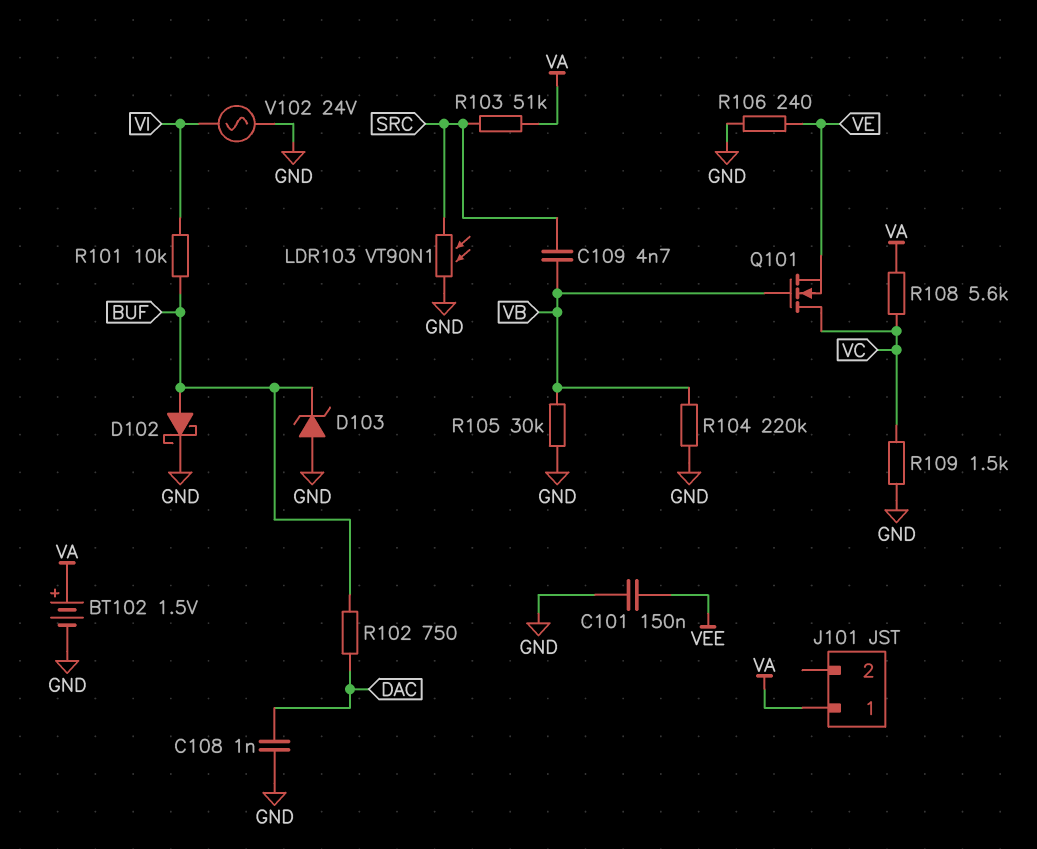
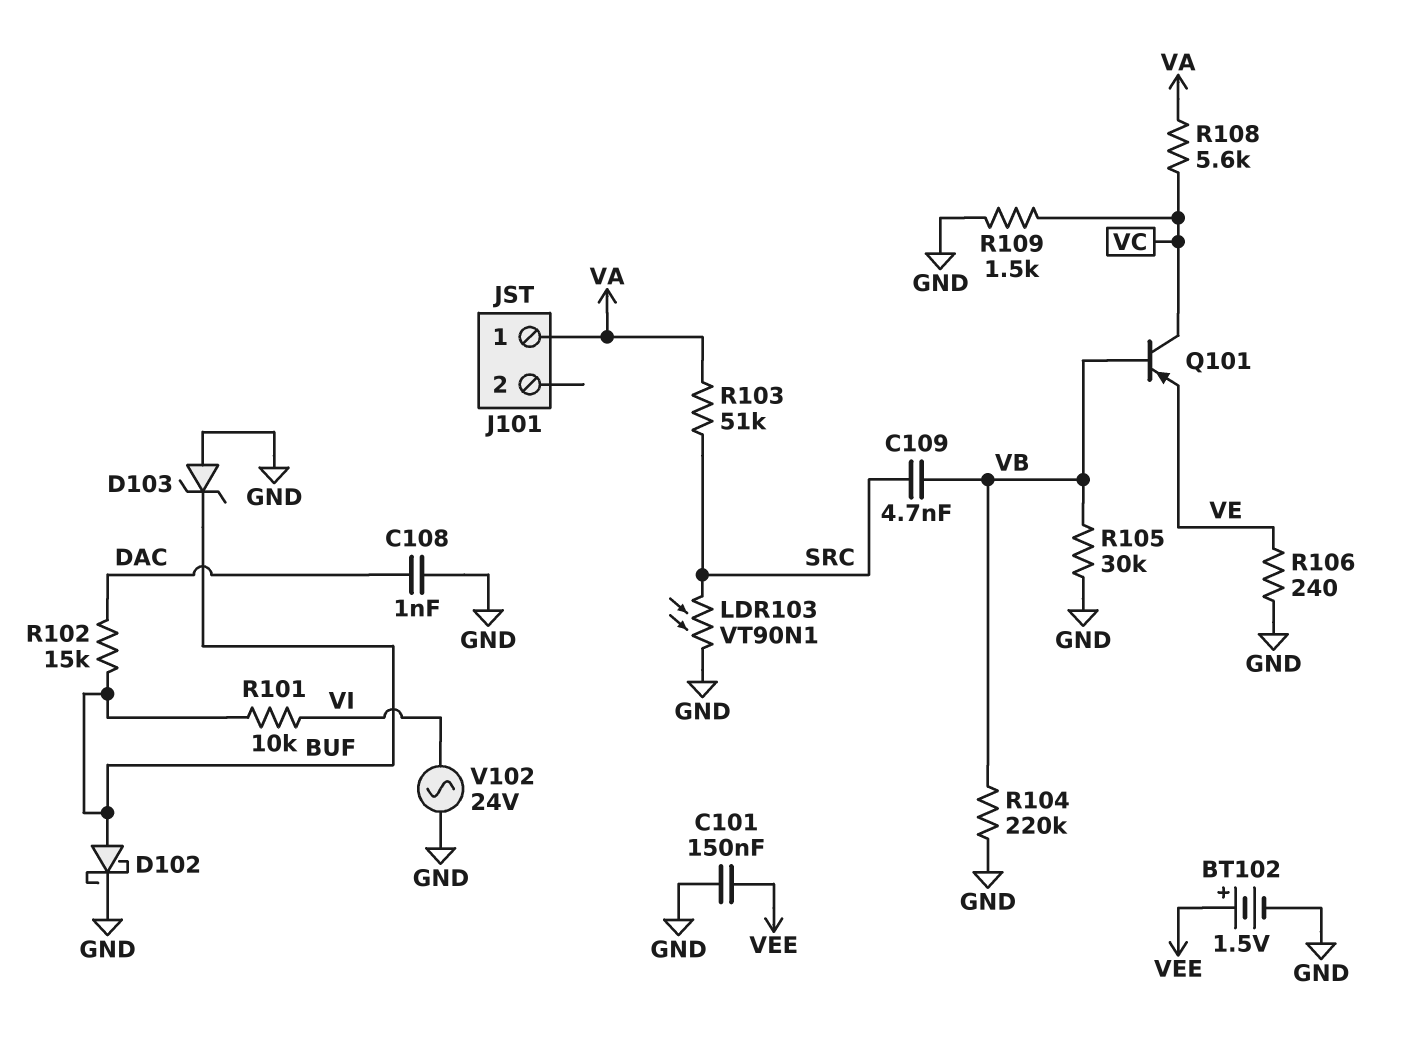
BT102: 1.5V (plus VA, minus GND) -> 1.5V (plus VEE, minus GND)
Q101: NMOS (G VB, D VC, S VE) -> PNP (B VB, C VC, E VE)
R102: 750 (BUF, DAC) -> 15k (BUF, DAC)

